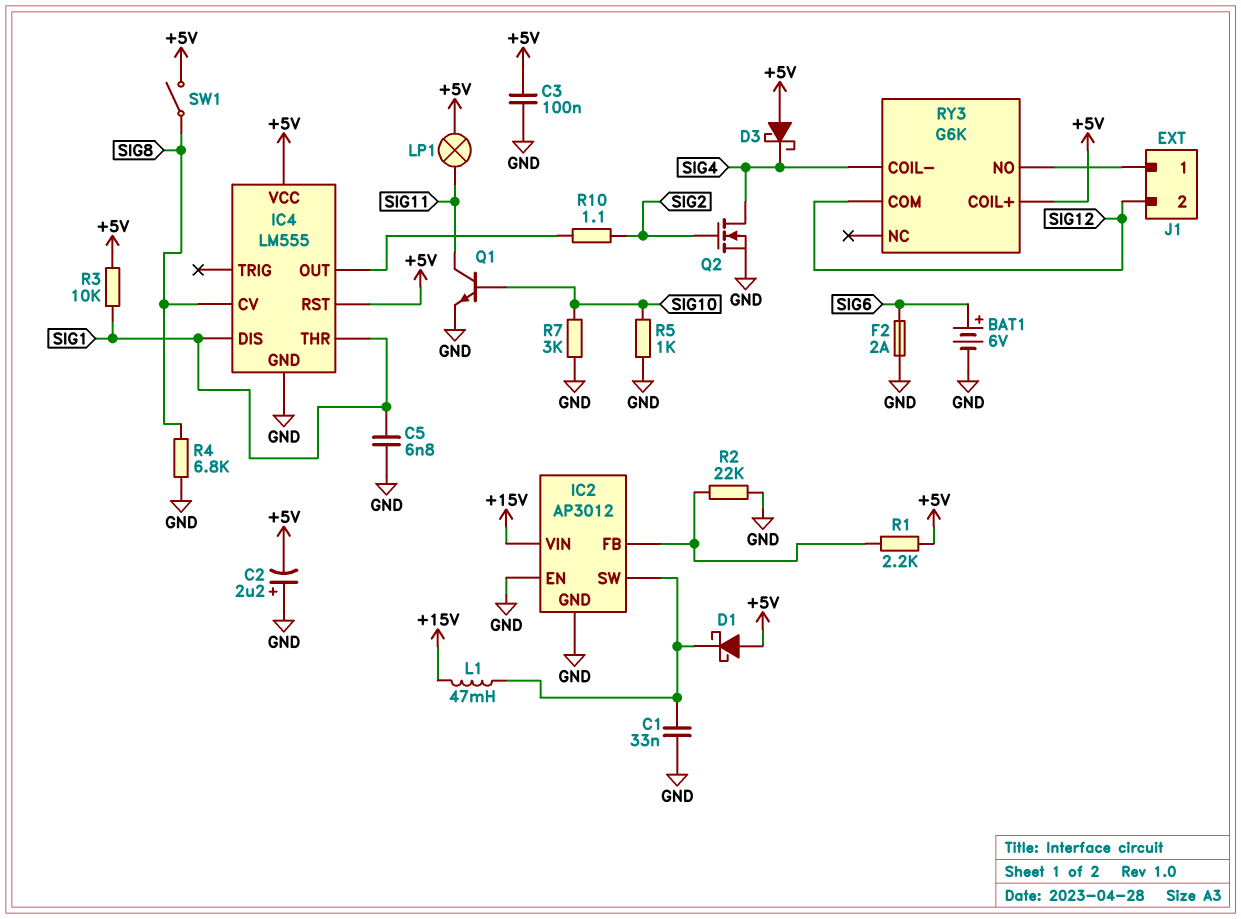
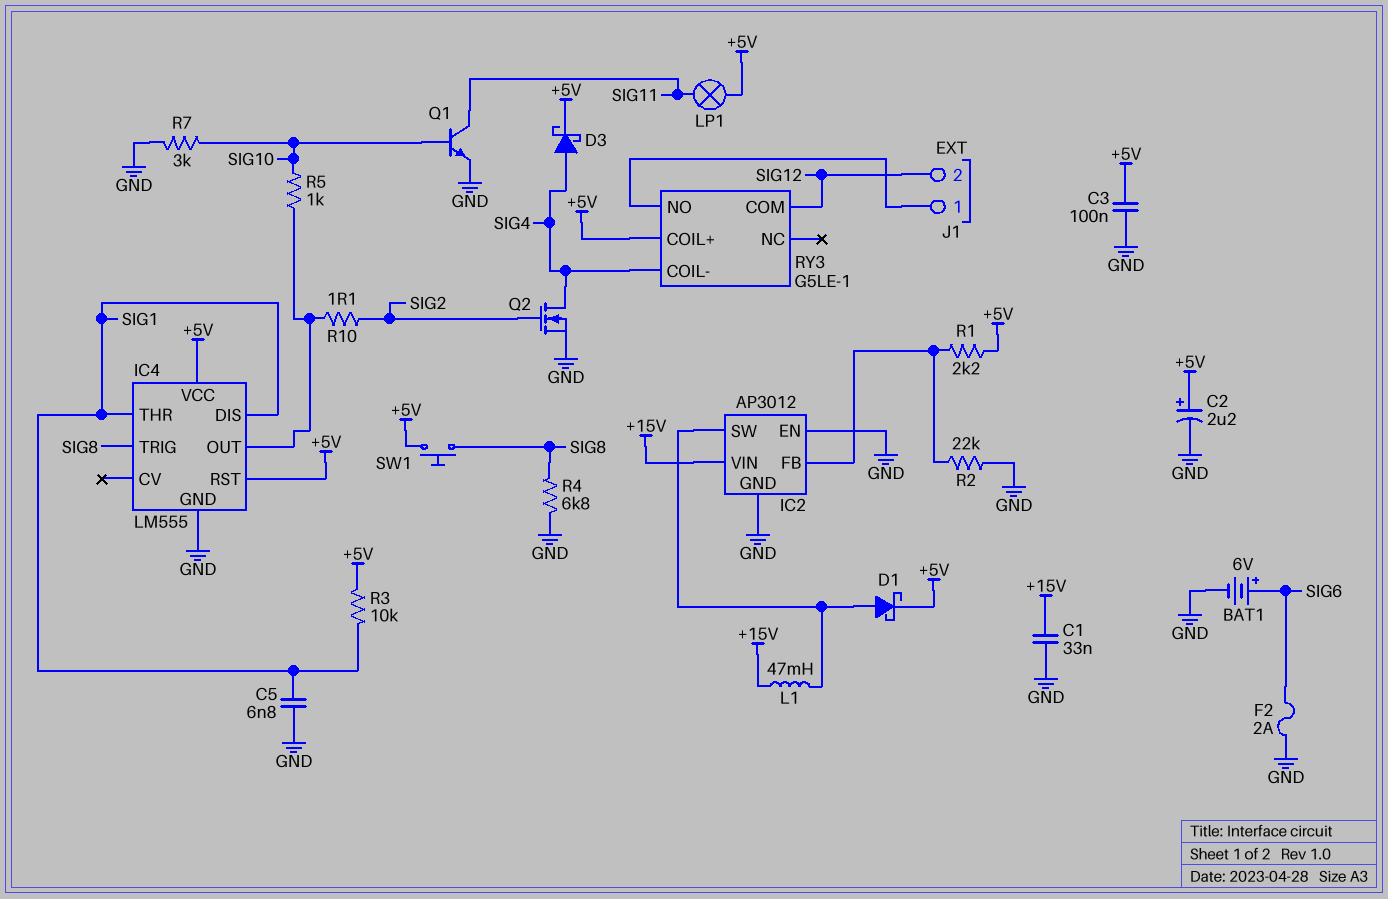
C1: 33nF (GND, IC2/SW) -> 33nF (+15V, GND)
C2: 2.2uF (plus GND, minus +5V) -> 2.2uF (plus +5V, minus GND)
D1: schottky (A +5V, K IC2/SW) -> schottky (A IC2/SW, K +5V)
D3: schottky (A +5V, K SIG4) -> schottky (A SIG4, K +5V)
IC4 pin CV: SIG8 -> none
IC4 pin TRIG: none -> SIG8
R5: 1k (GND, SIG10) -> 1k (IC4/OUT, SIG10)
RY3: G6K -> G5LE-1
SW1: switch (+5V, SIG8) -> button (+5V, SIG8)

